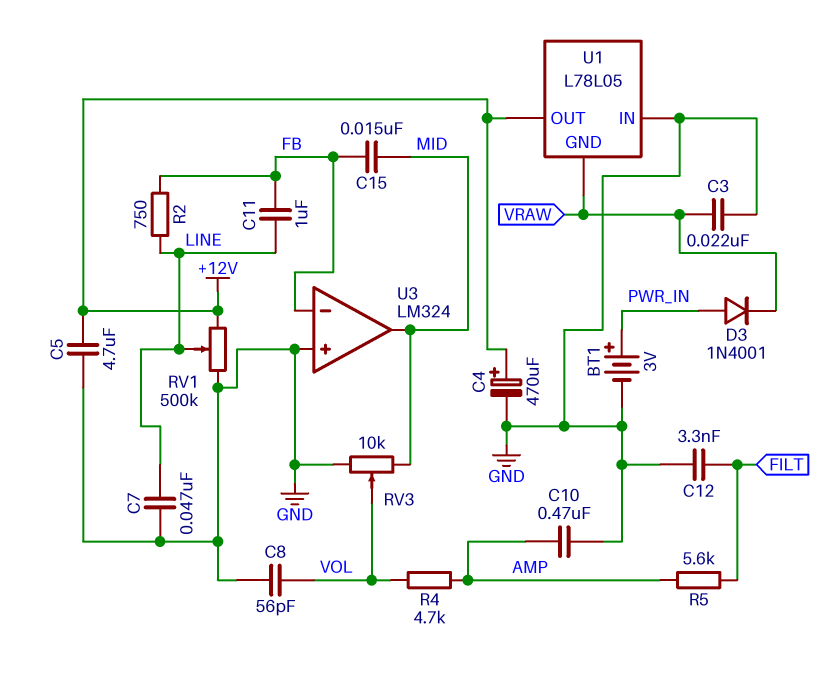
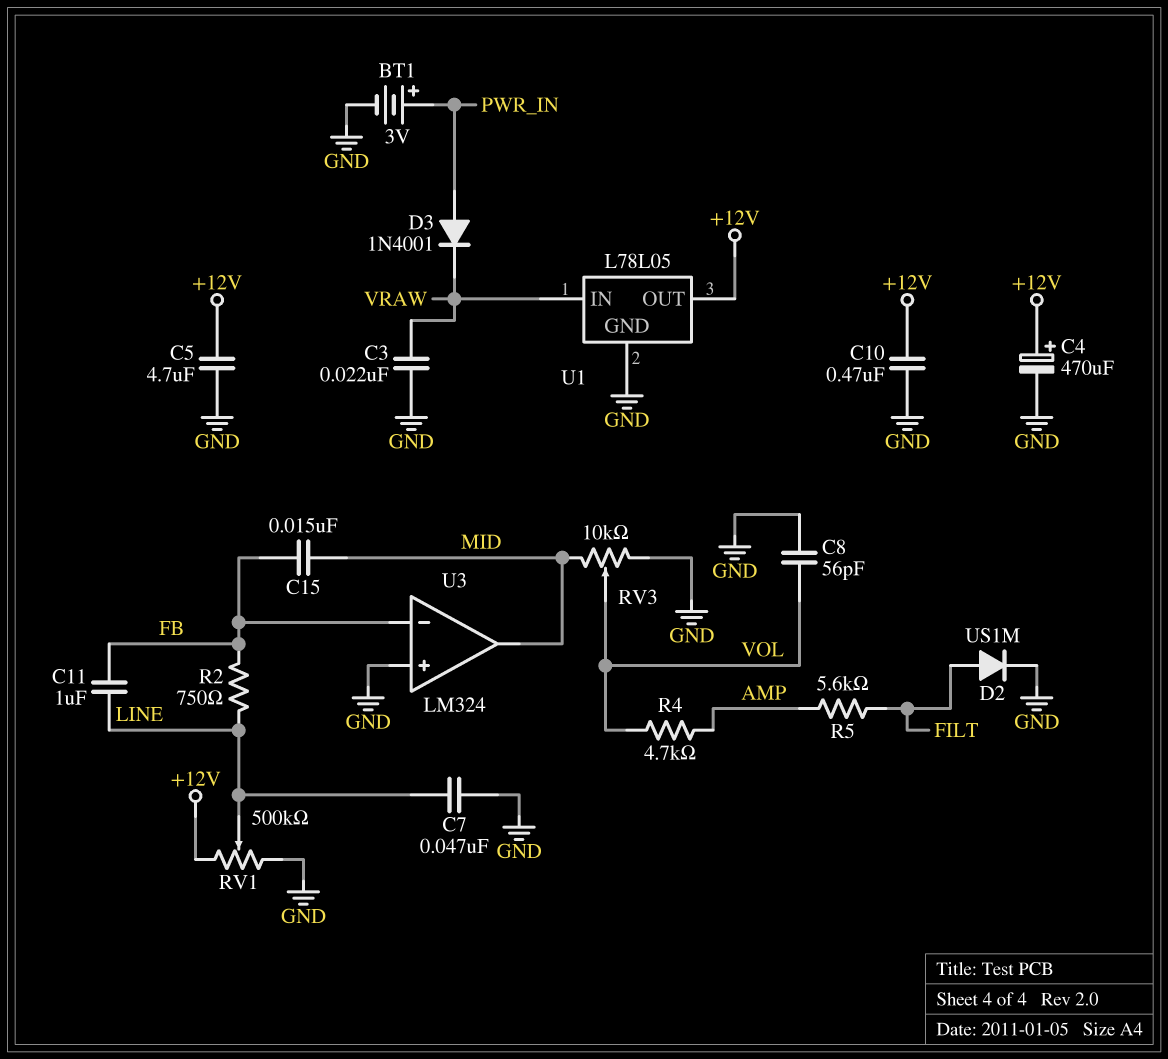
C10: 470nF (AMP, GND) -> 470nF (+12V, GND)
C12: 3.3nF (FILT, GND) -> none
D2: none -> diode US1M (A FILT, K GND)
U1 pin GND: VRAW -> GND
U1 pin IN: GND -> VRAW

